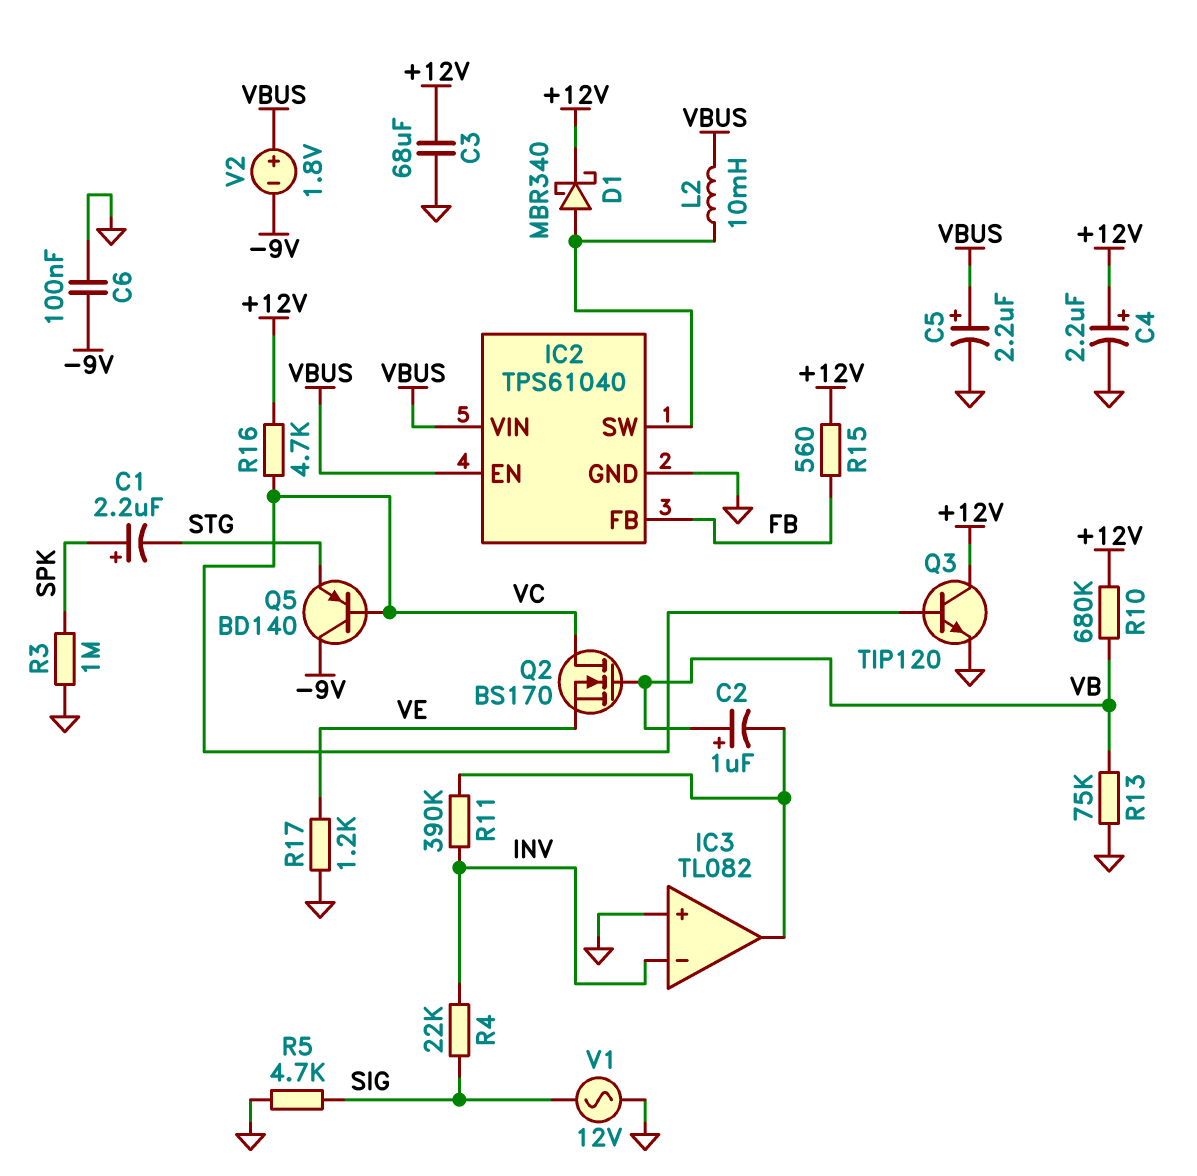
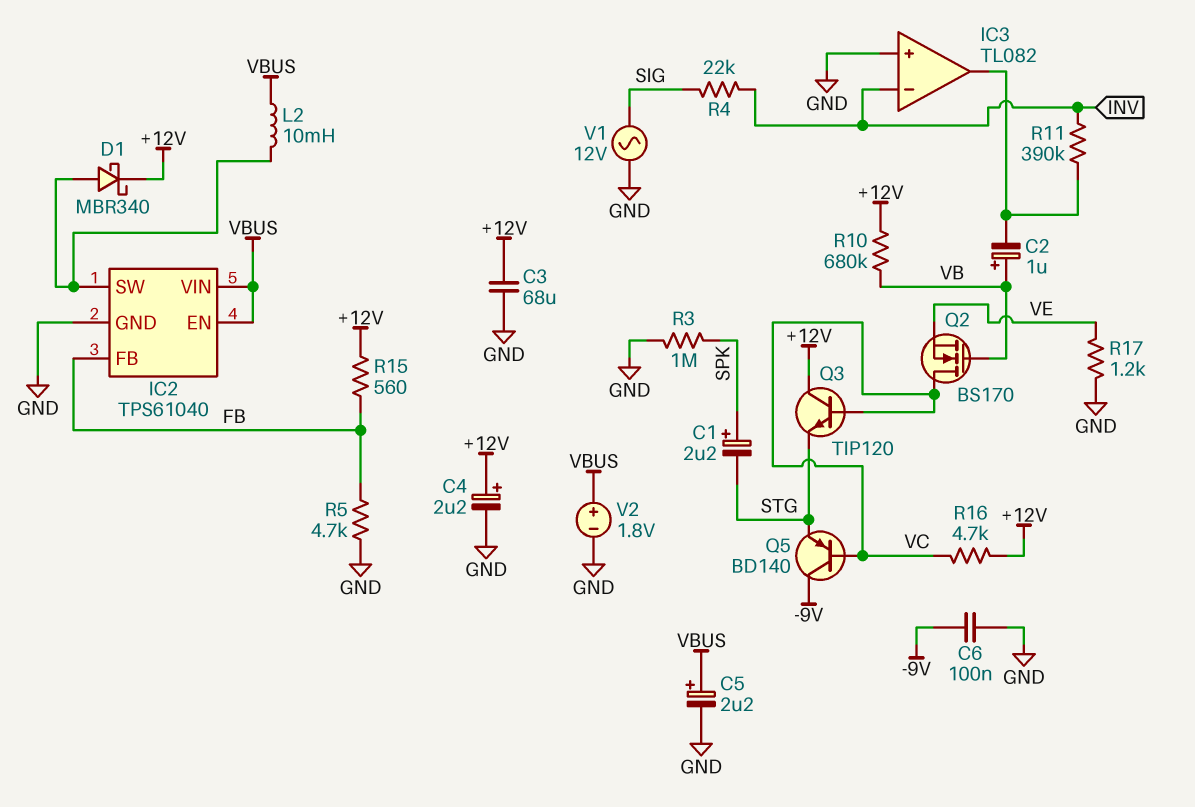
Q3: NPN TIP120 (B VC, C +12V, E GND) -> NPN TIP120 (B VC, C +12V, E STG)
R5: 4.7k (GND, SIG) -> 4.7k (FB, GND)
R13: 75k (GND, VB) -> none
V2: 1.8V (plus VBUS, minus -9V) -> 1.8V (plus VBUS, minus GND)

